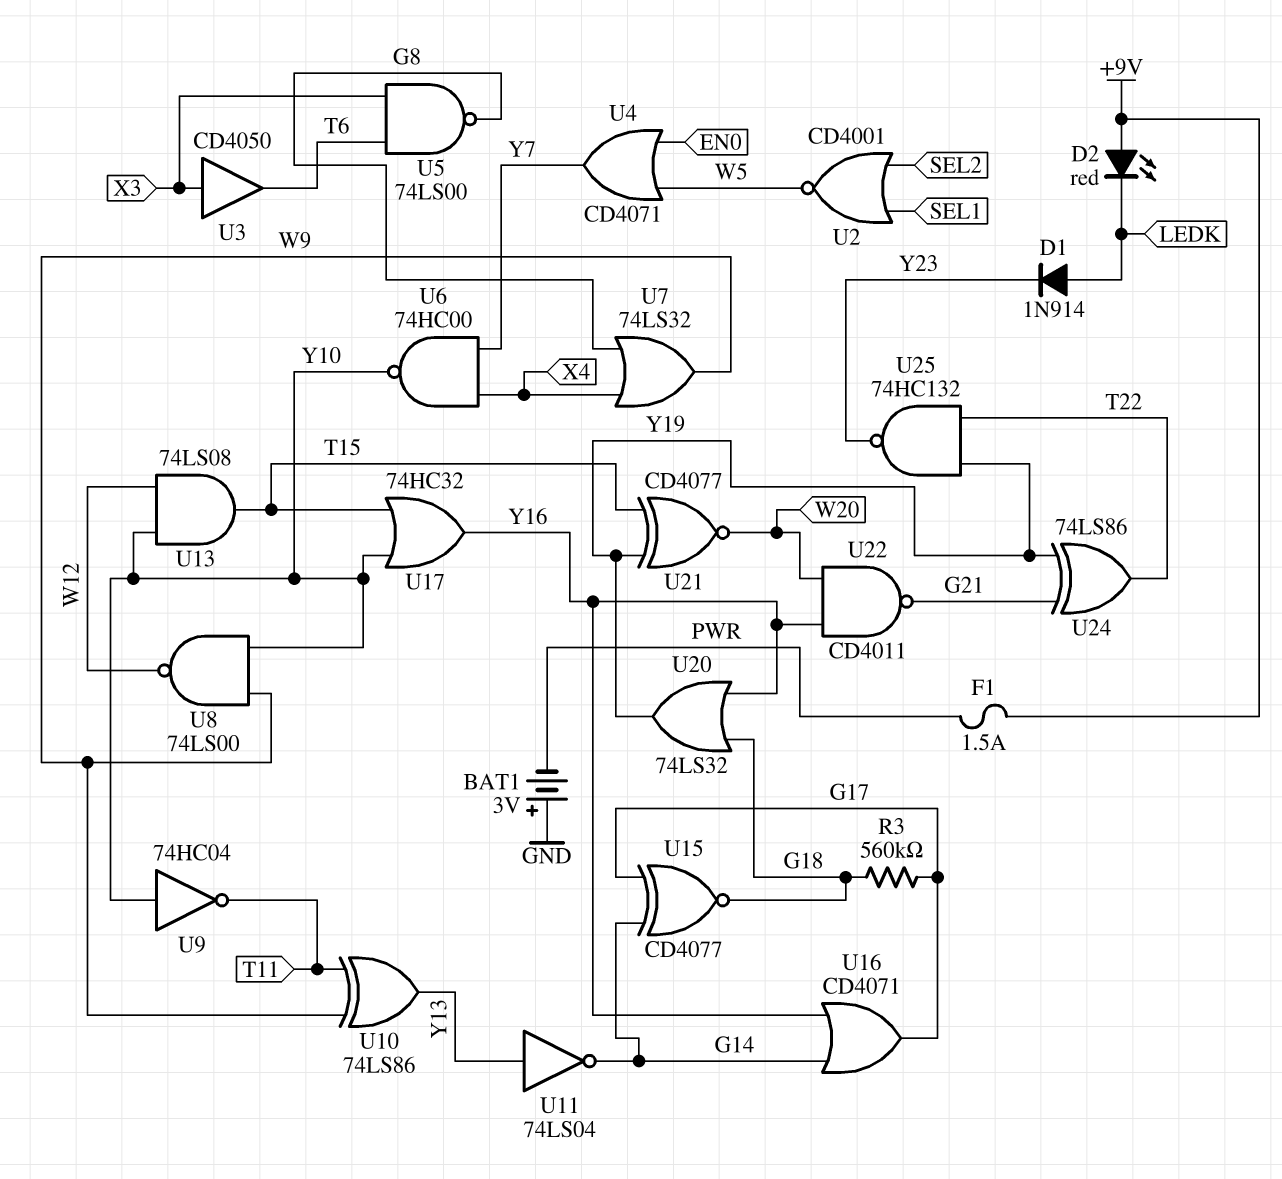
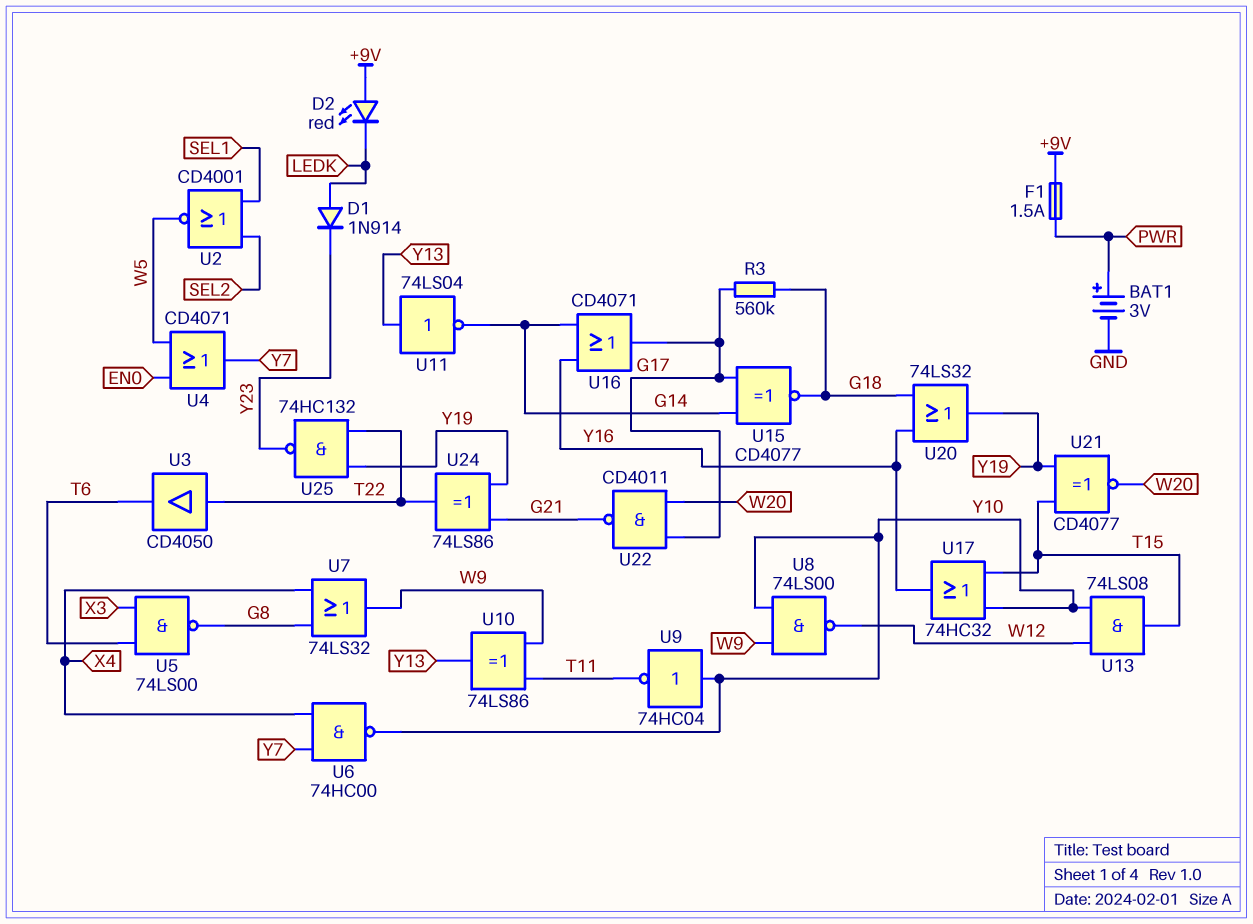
BAT1: 3V (plus GND, minus PWR) -> 3V (plus PWR, minus GND)
U3: buffer CD4050 (in X3, out T6) -> buffer CD4050 (in T22, out T6)
U22: NAND CD4011 (in W20, in Y16, out G21) -> NAND CD4011 (in G17, in W20, out G21)

